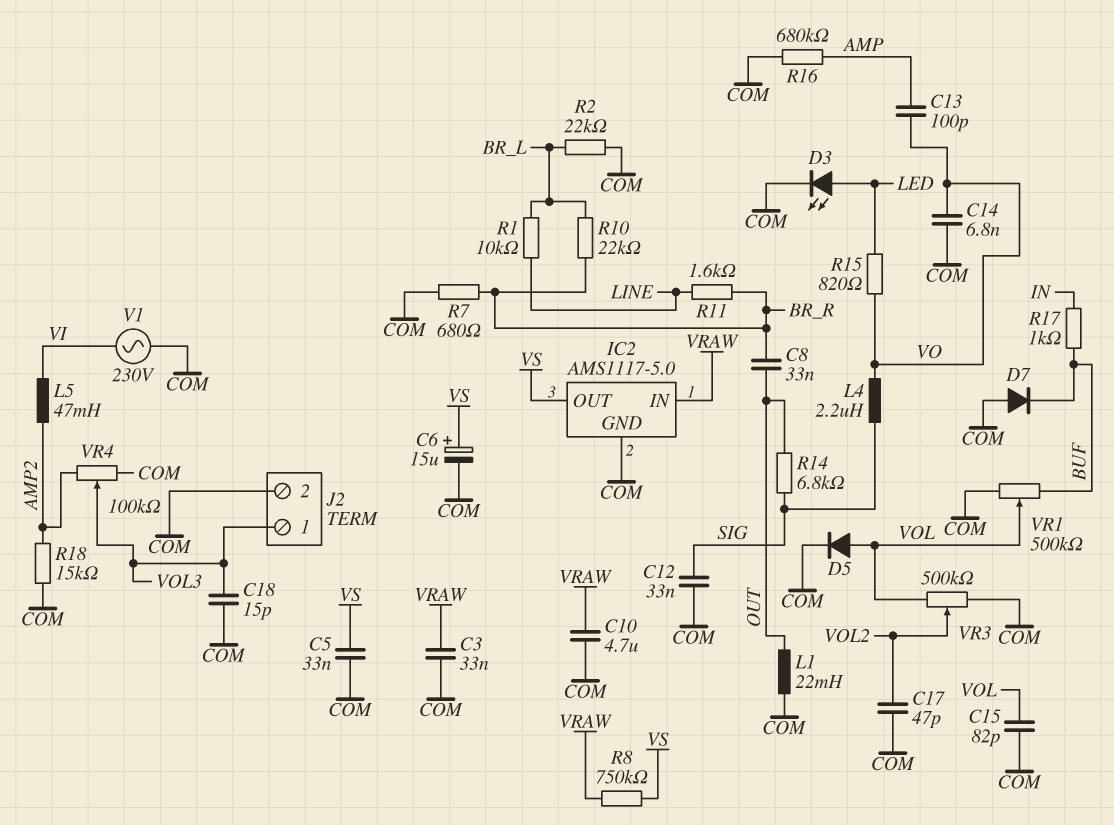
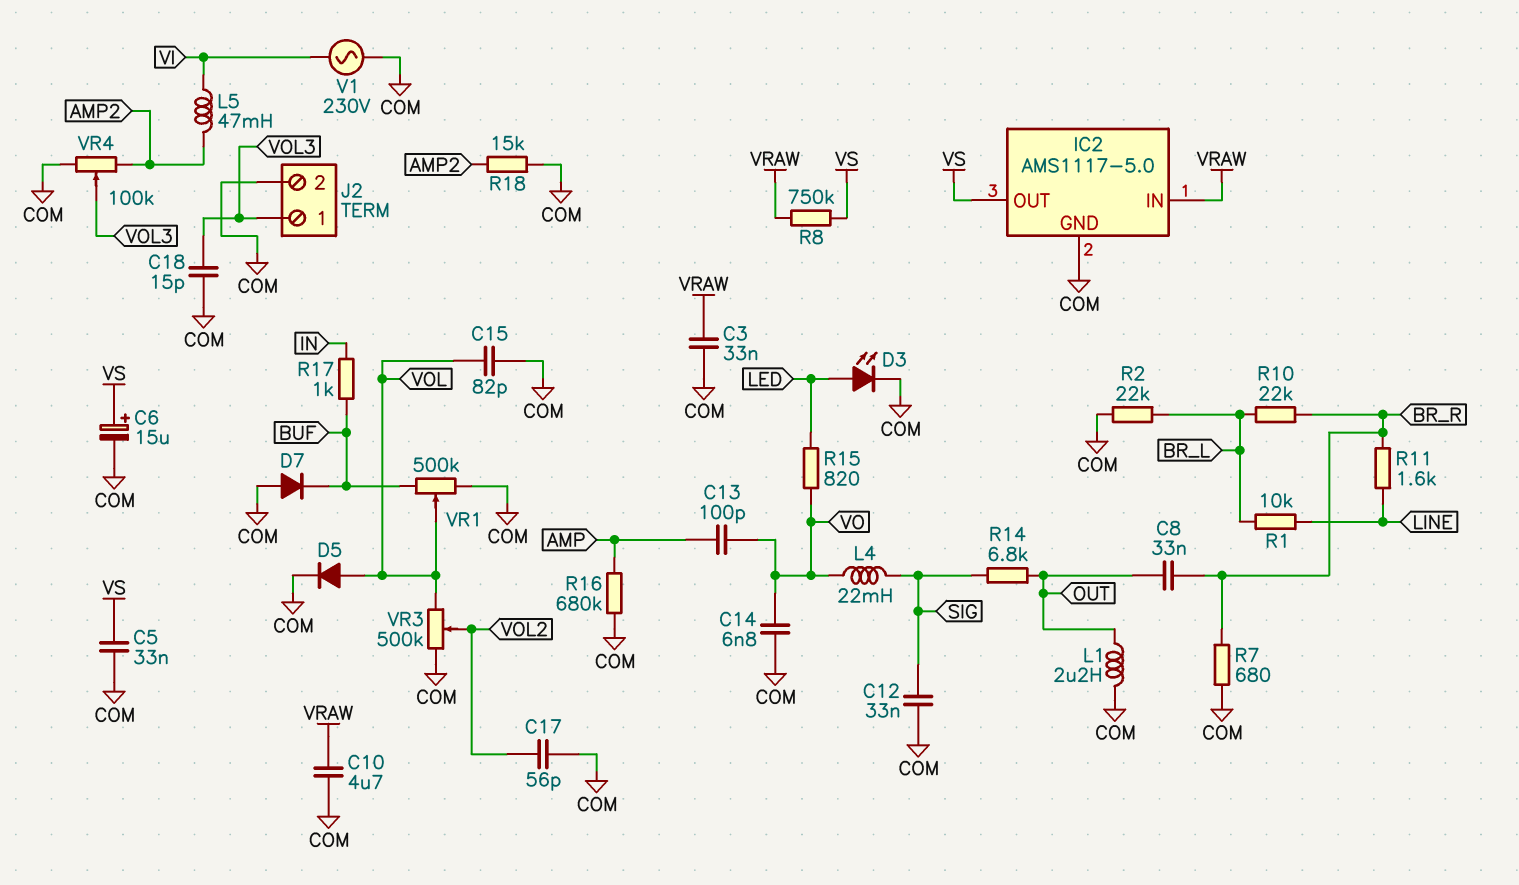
C17: 47pF (COM, VOL2) -> 56pF (COM, VOL2)
L1: 22mH (COM, OUT) -> 2.2uH (COM, OUT)
L4: 2.2uH (SIG, VO) -> 22mH (SIG, VO)

